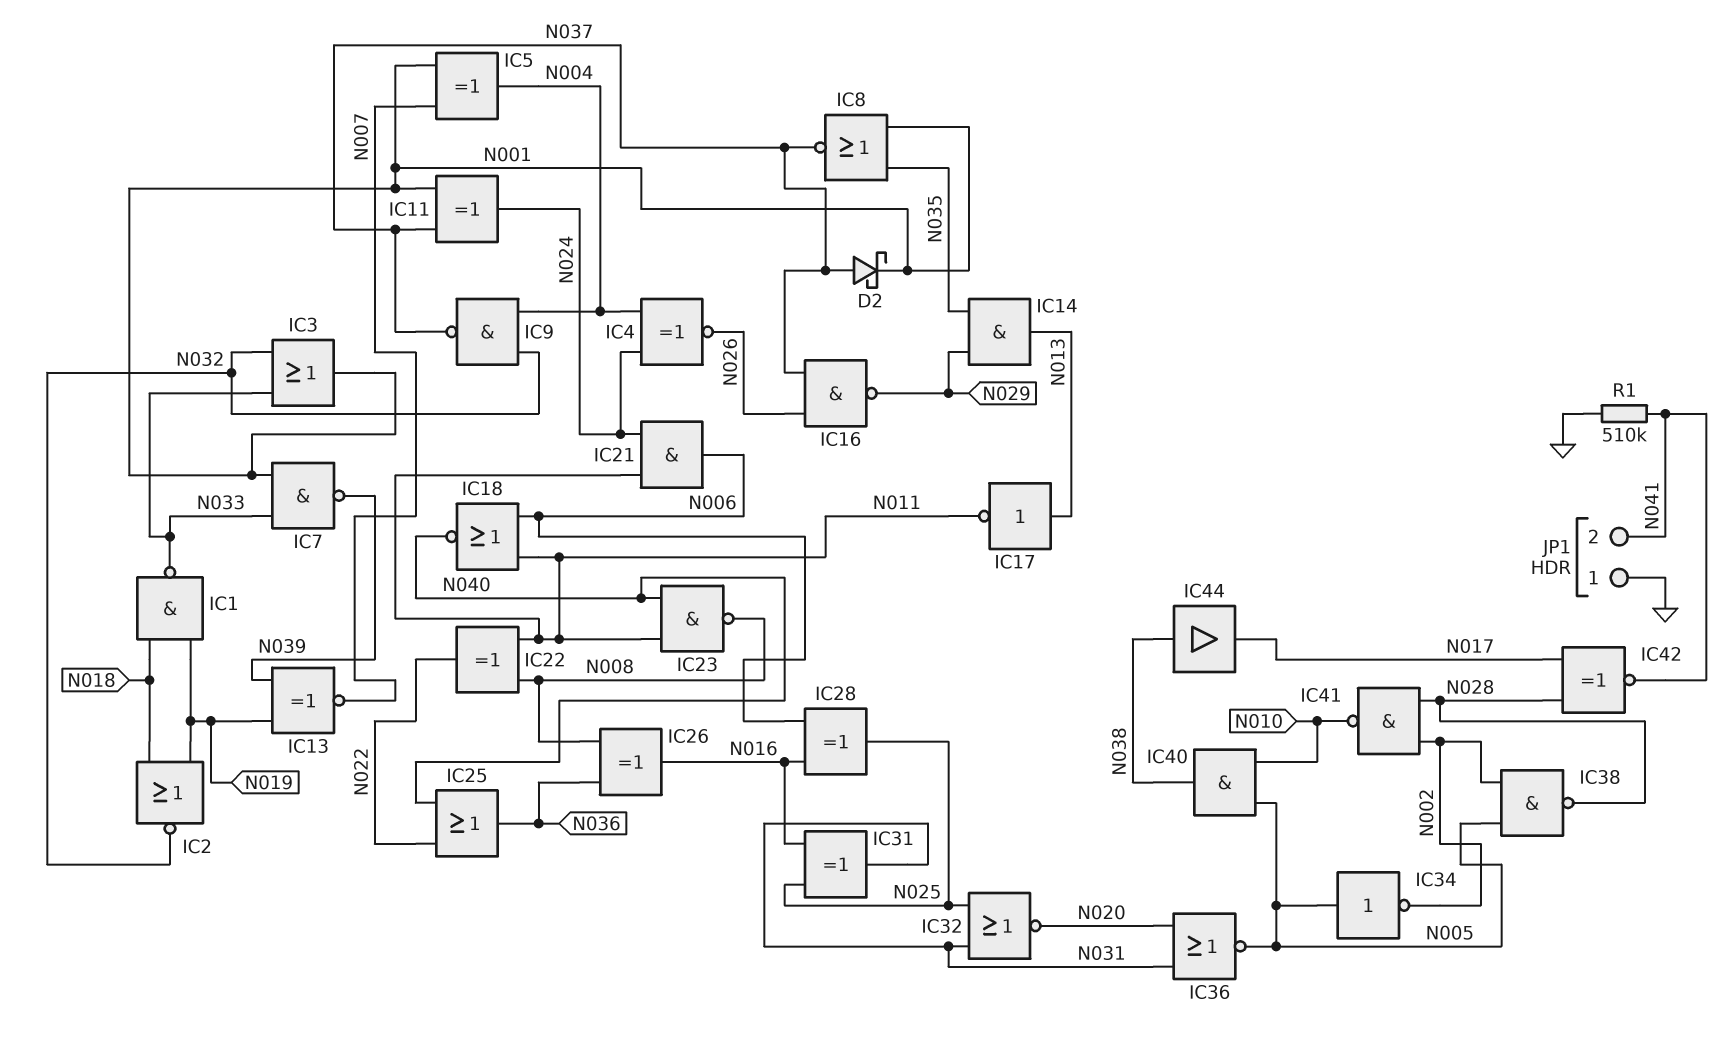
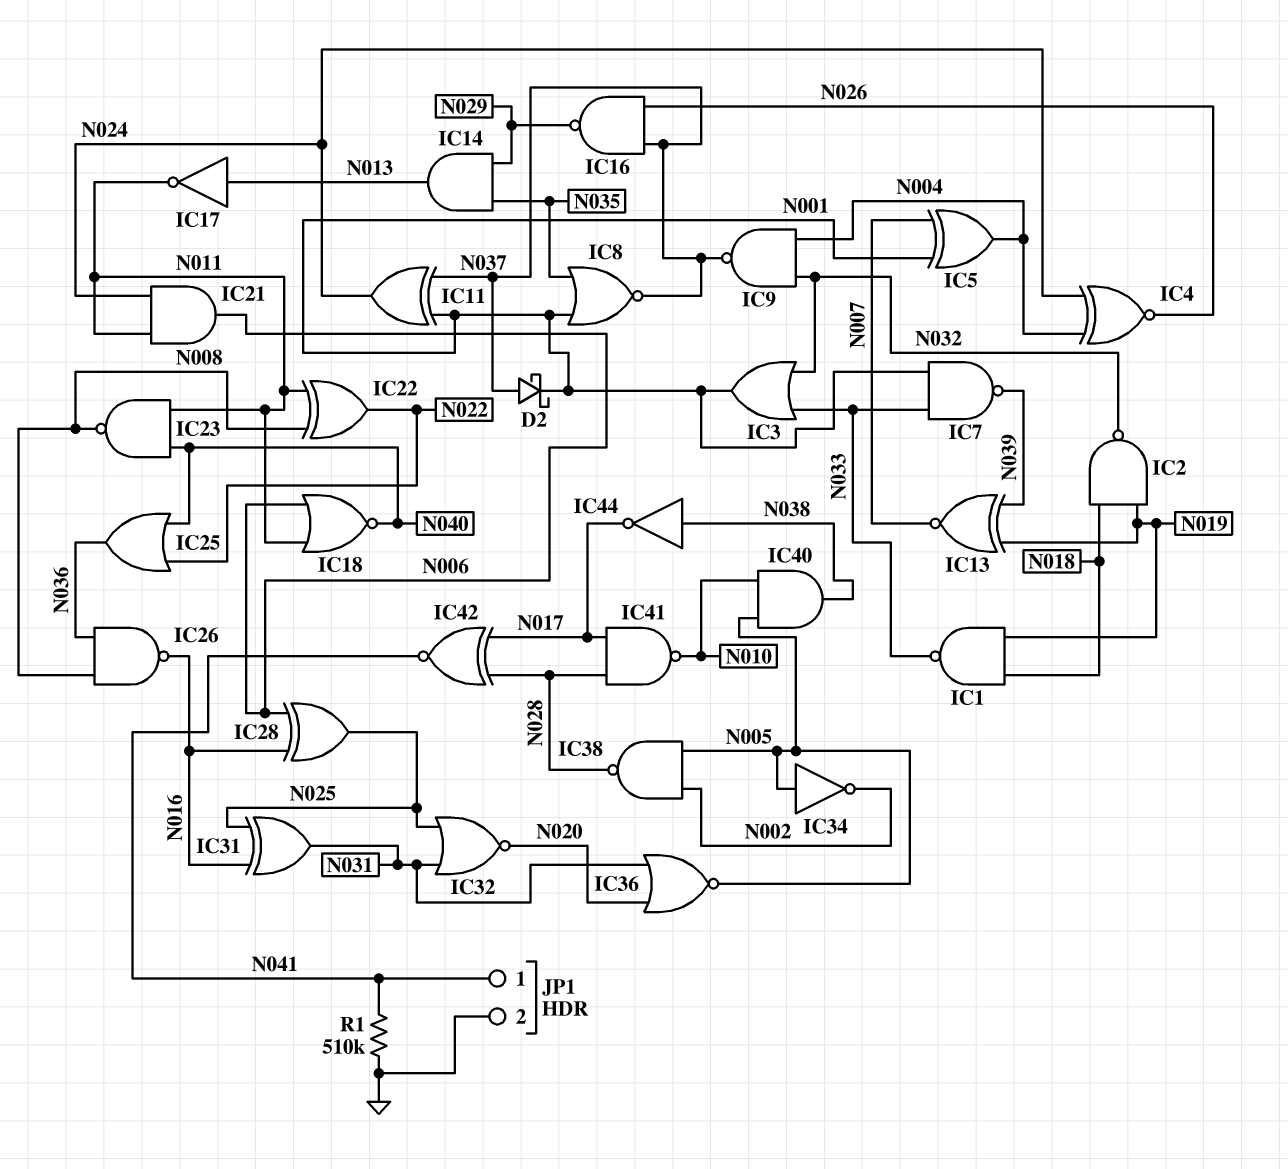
IC2: NOR (in N018, in N019, out N032) -> NAND (in N018, in N019, out N032)
IC26: XOR (in N008, in N036, out N016) -> NAND (in N008, in N036, out N016)
IC41: NAND (in N002, in N028, out N010) -> NAND (in N017, in N028, out N010)
IC44: buffer (in N038, out N017) -> NOT (in N038, out N017)
JP1 pin 1: GND -> N041
JP1 pin 2: N041 -> GND

